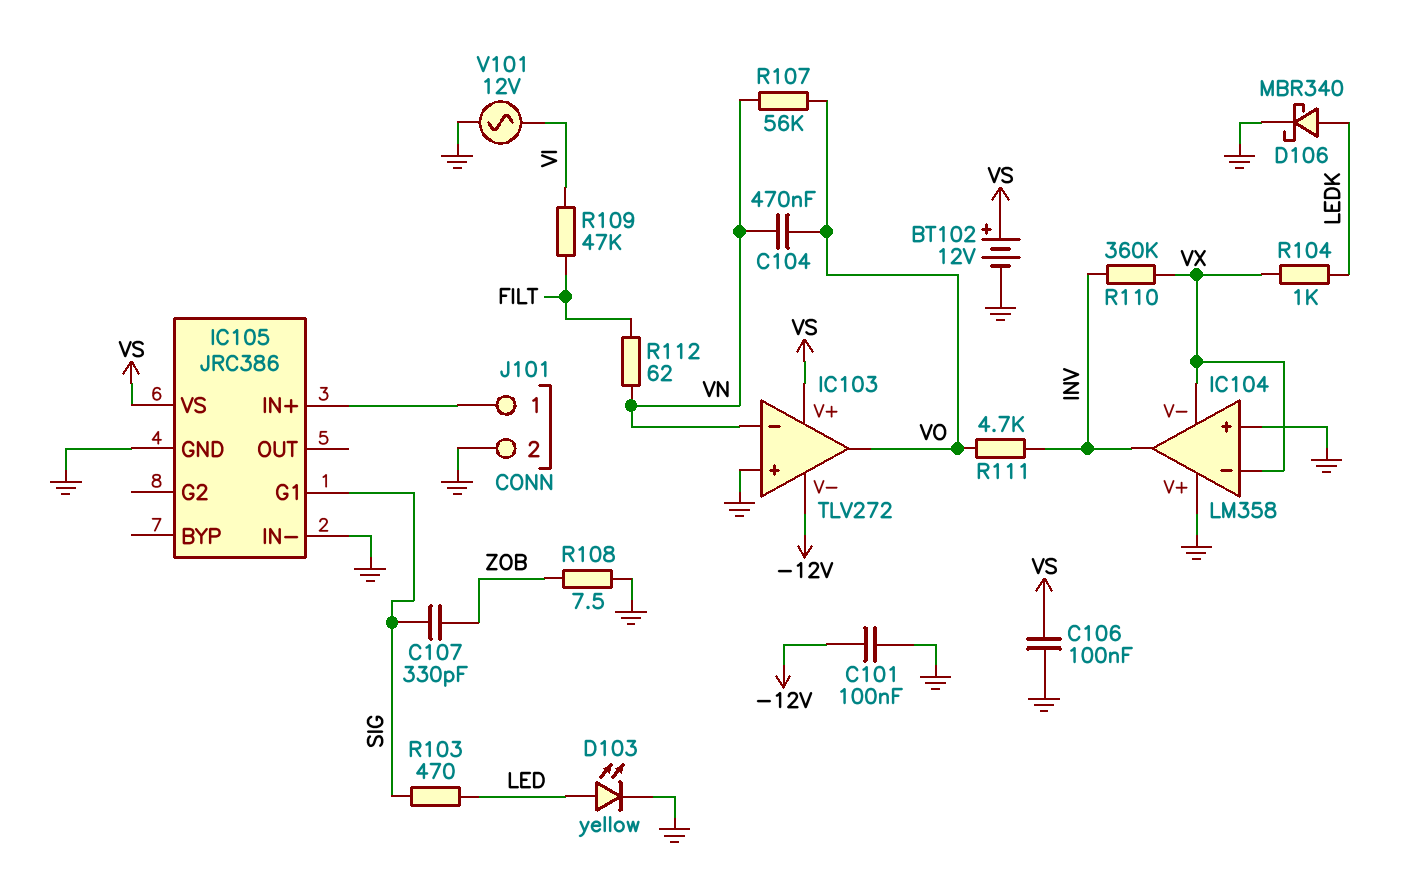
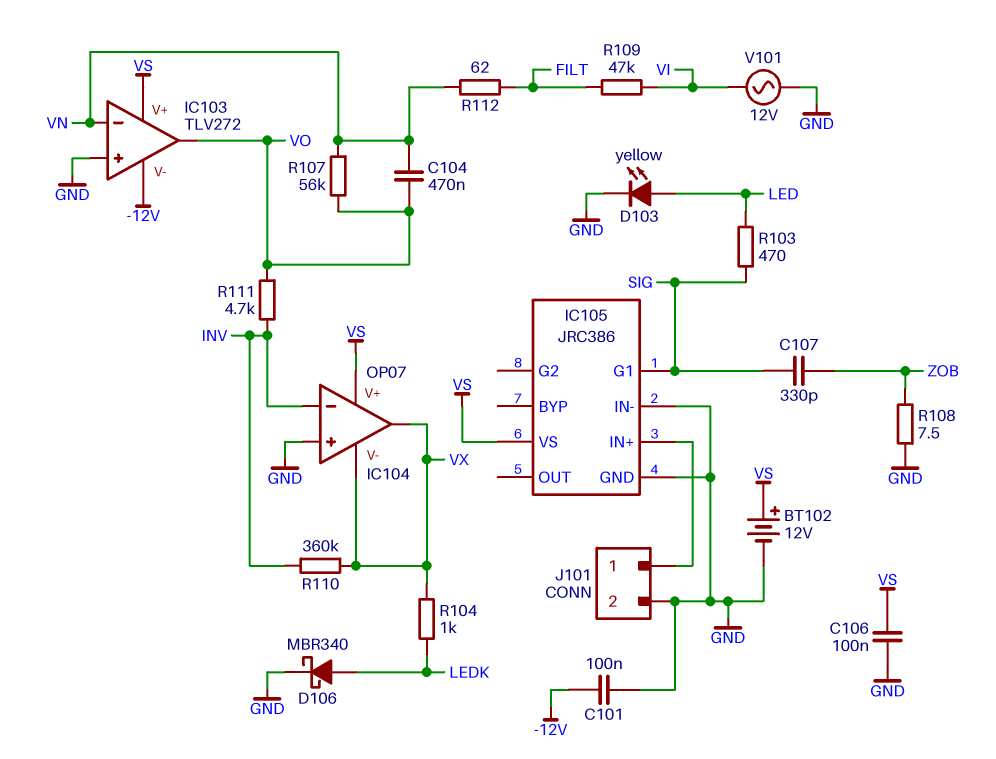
IC104: LM358 -> OP07
IC104 pin V+: GND -> VS
IC104 pin in-: VX -> INV
IC104 pin out: INV -> VX

